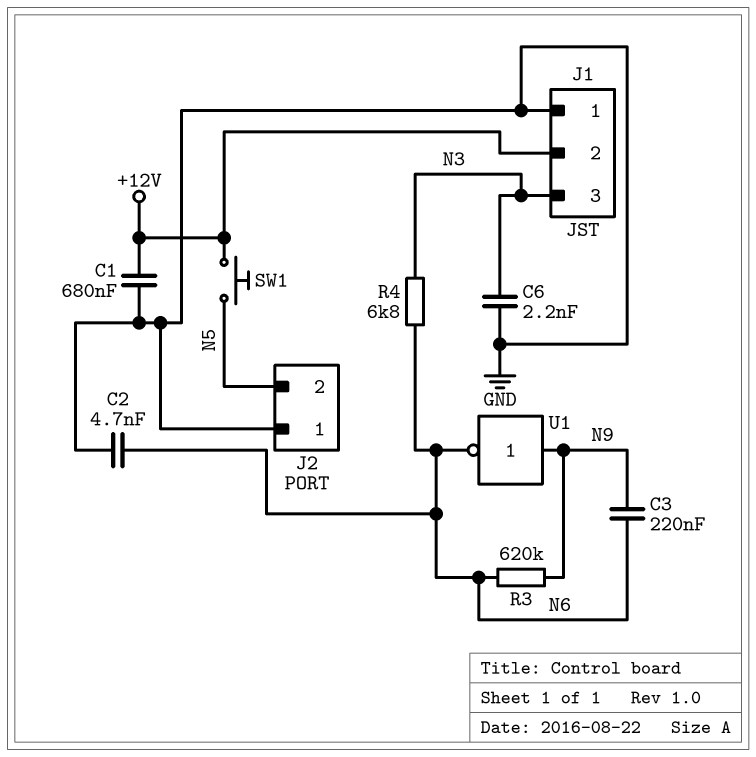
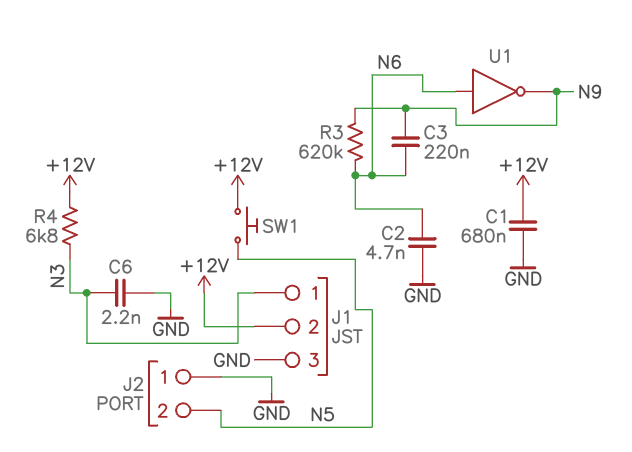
J1 pin 1: GND -> N3
J1 pin 3: N3 -> GND
R4: 6.8k (N3, N6) -> 6.8k (+12V, N3)
U1: NOT (in N9, out N6) -> NOT (in N6, out N9)

